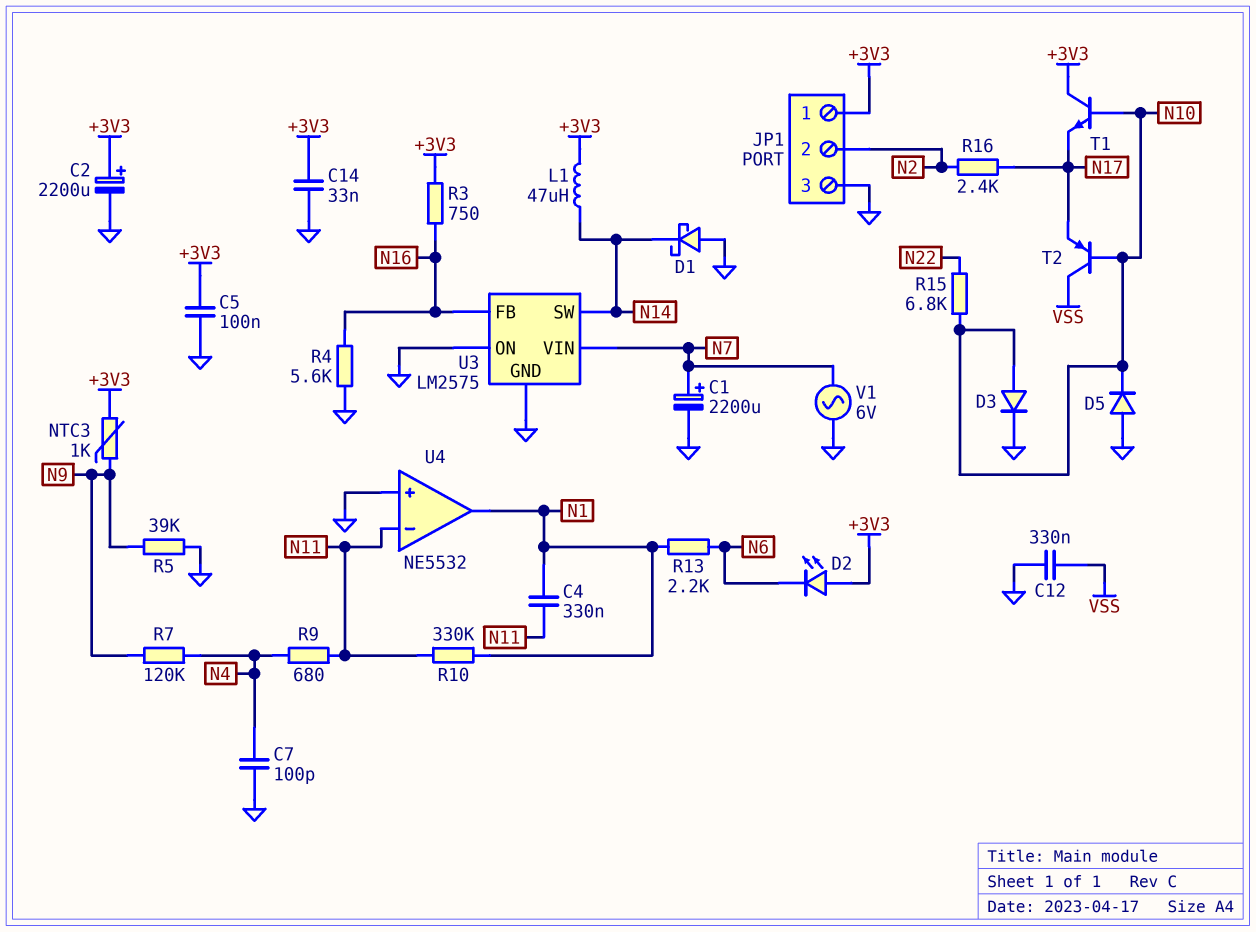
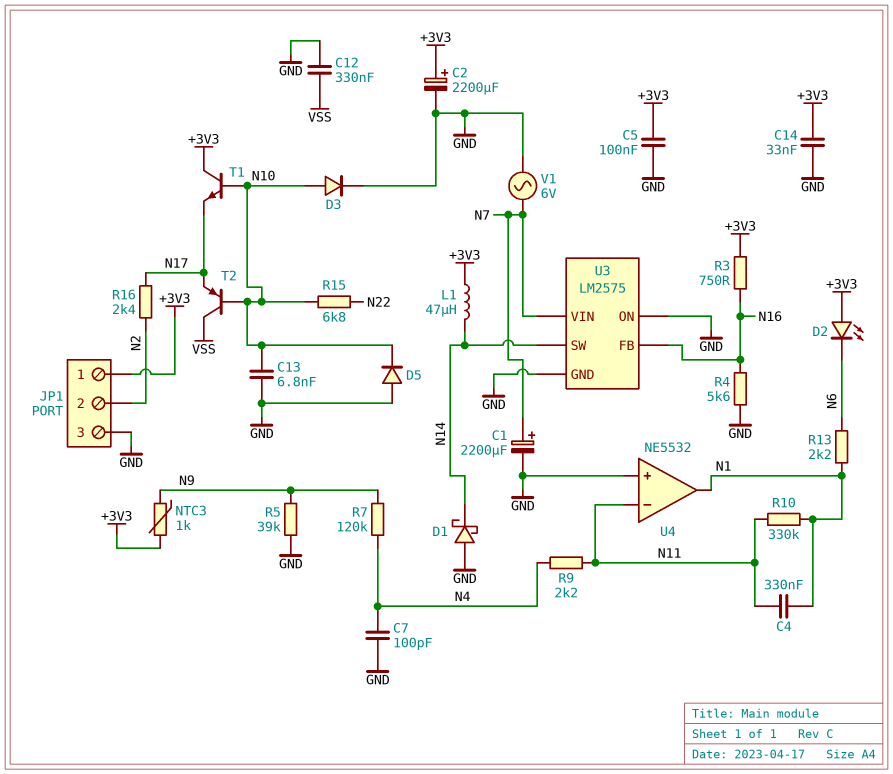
C13: none -> 6.8nF (GND, N10)
R9: 680 (N4, N11) -> 2.2k (N4, N11)

